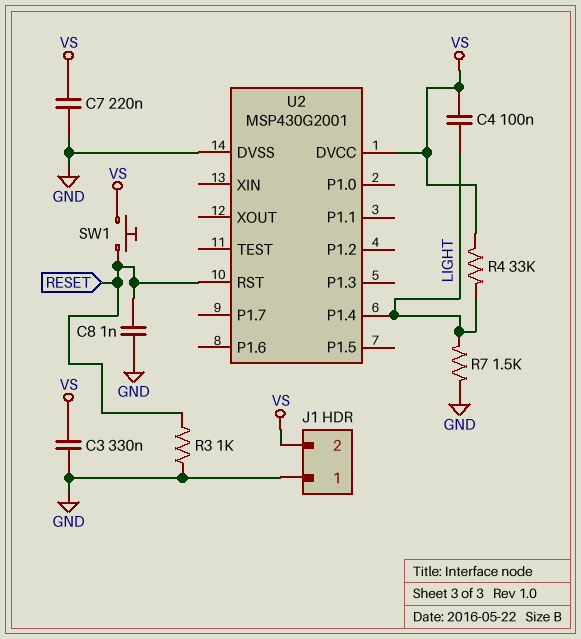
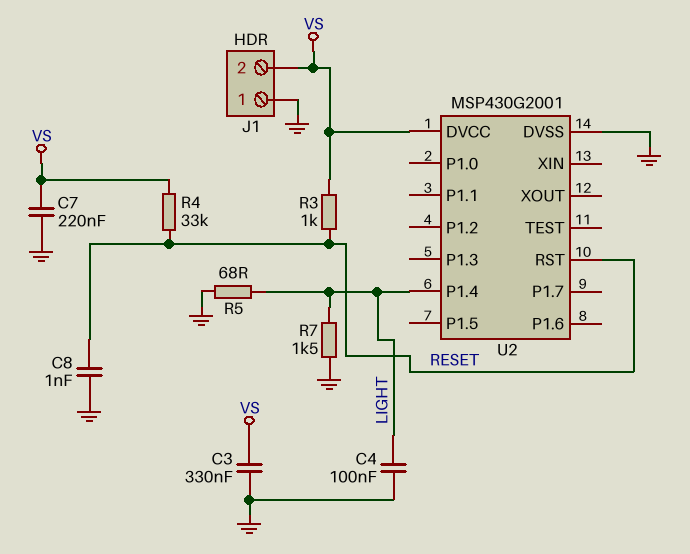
C4: 100nF (LIGHT, VS) -> 100nF (GND, LIGHT)
R3: 1k (GND, RESET) -> 1k (RESET, VS)
R4: 33k (LIGHT, VS) -> 33k (RESET, VS)
R5: none -> 68 (GND, LIGHT)
SW1: button (RESET, VS) -> none

